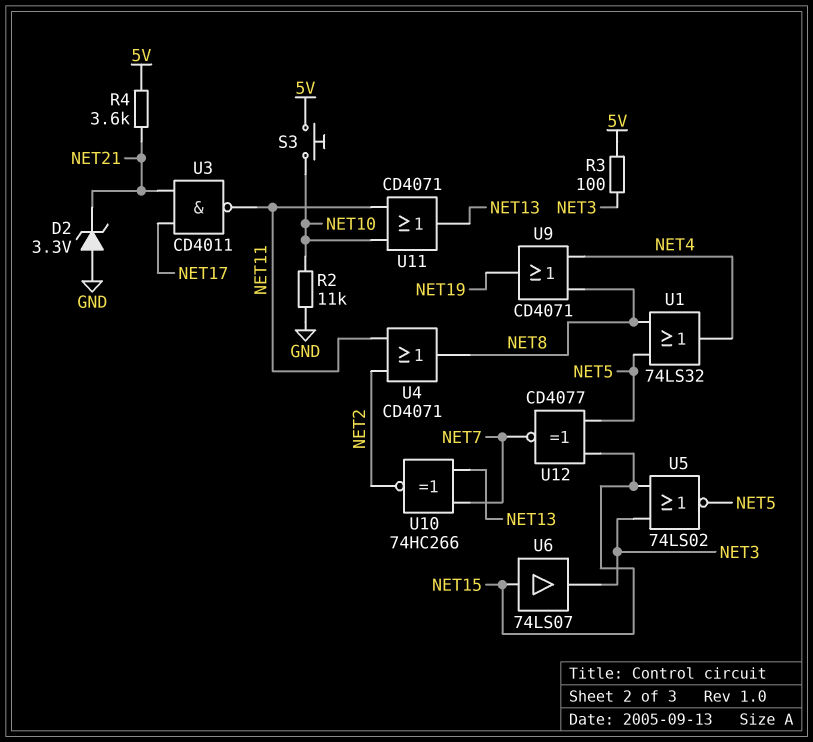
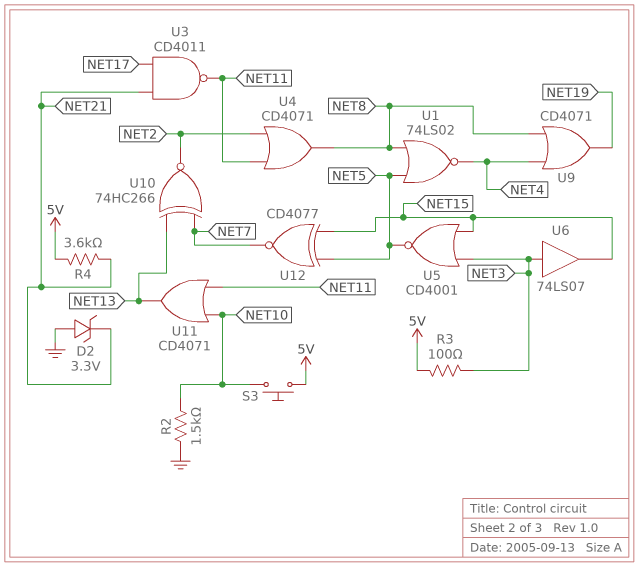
R2: 11k (GND, NET10) -> 1.5k (GND, NET10)
U1: OR 74LS32 (in NET5, in NET8, out NET4) -> NOR 74LS02 (in NET5, in NET8, out NET4)
U5: NOR 74LS02 (in NET3, in NET15, out NET5) -> NOR CD4001 (in NET3, in NET15, out NET5)
U6: buffer 74LS07 (in NET15, out NET3) -> buffer 74LS07 (in NET3, out NET15)

